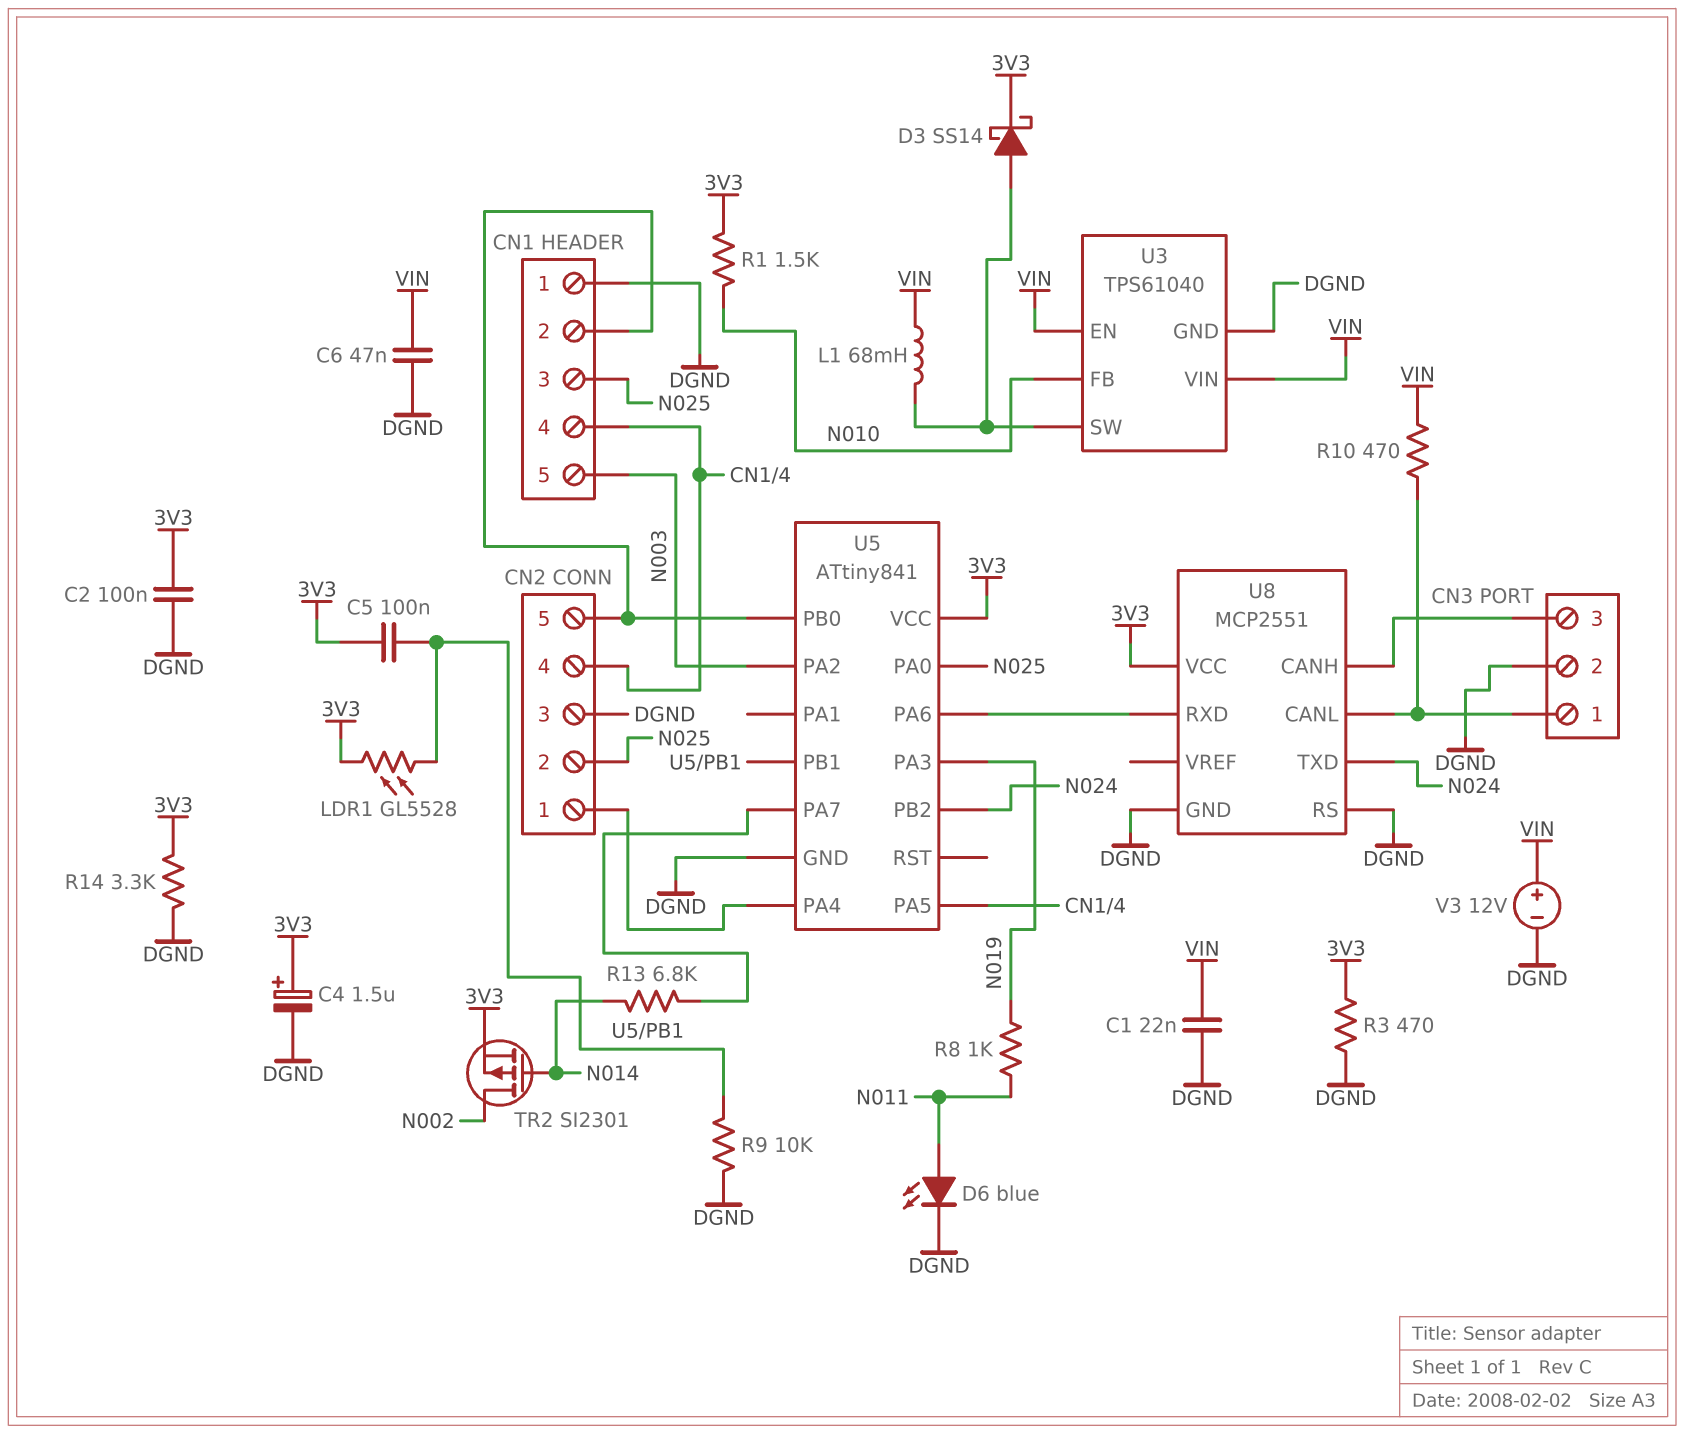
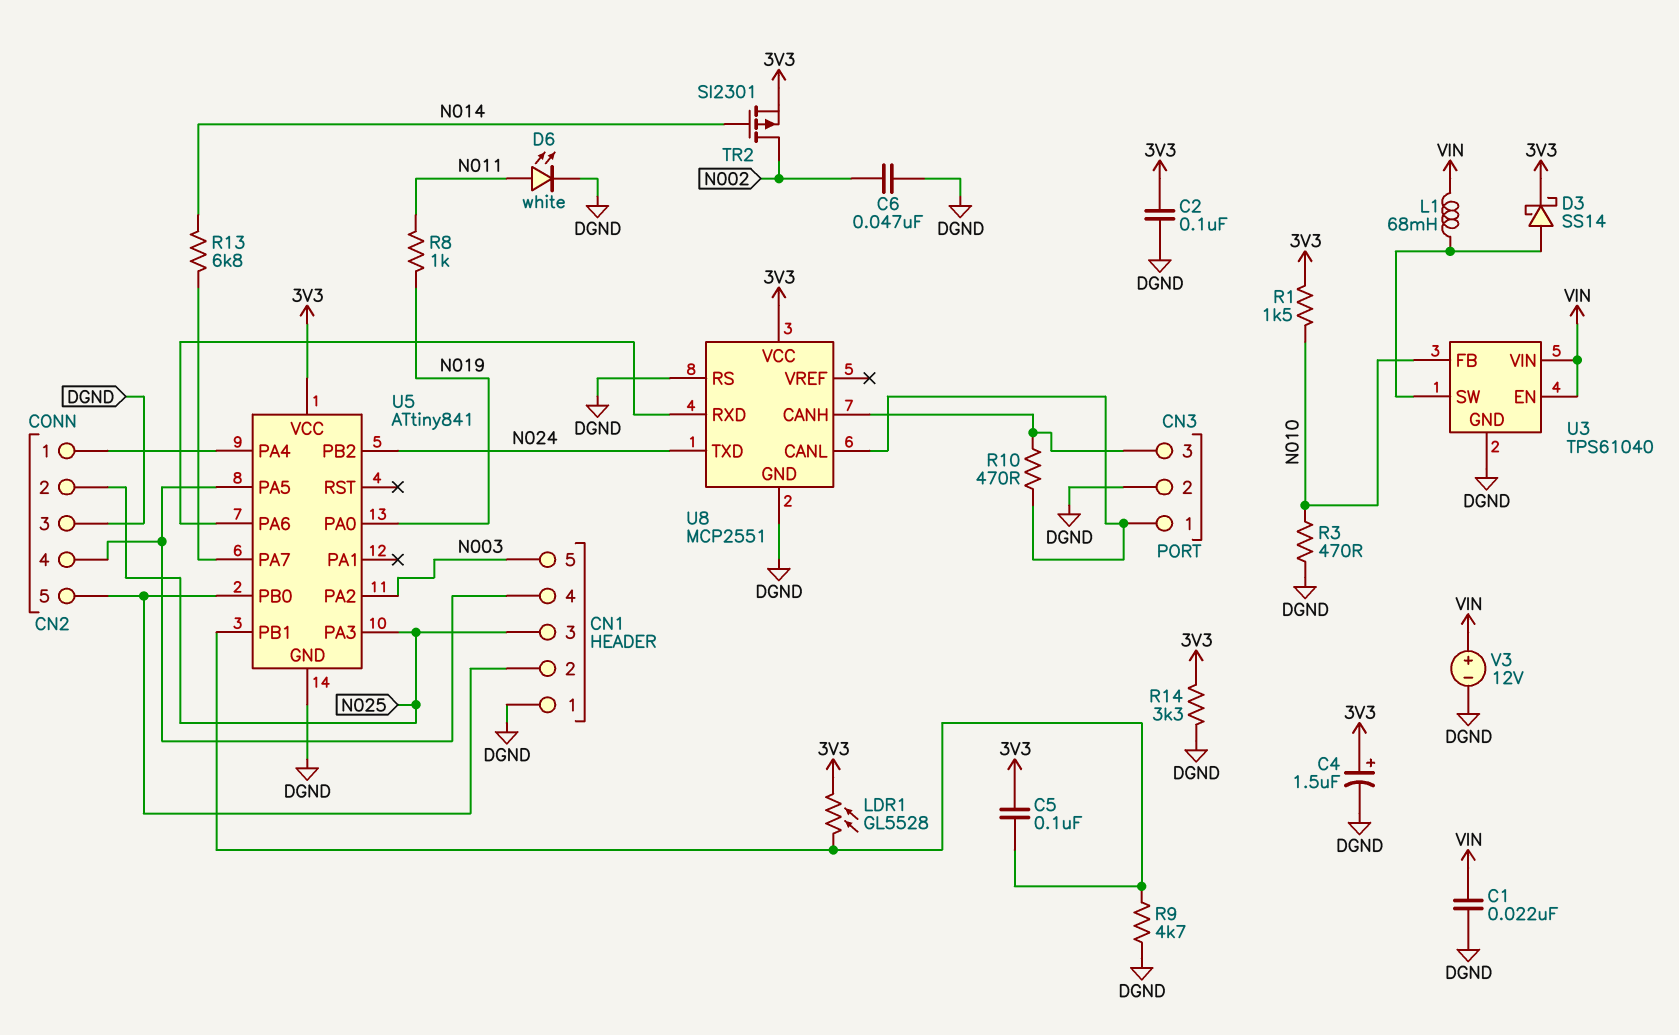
C6: 47nF (DGND, VIN) -> 47nF (DGND, N002)
D6: LED blue (A N011, K DGND) -> LED white (A N011, K DGND)
R3: 470 (3V3, DGND) -> 470 (DGND, N010)
R9: 10k (DGND, U5/PB1) -> 4.7k (DGND, U5/PB1)
R10: 470 (CN3/1, VIN) -> 470 (CN3/1, CN3/3)
U5 pin PA0: N025 -> N019
U5 pin PA3: N019 -> N025

